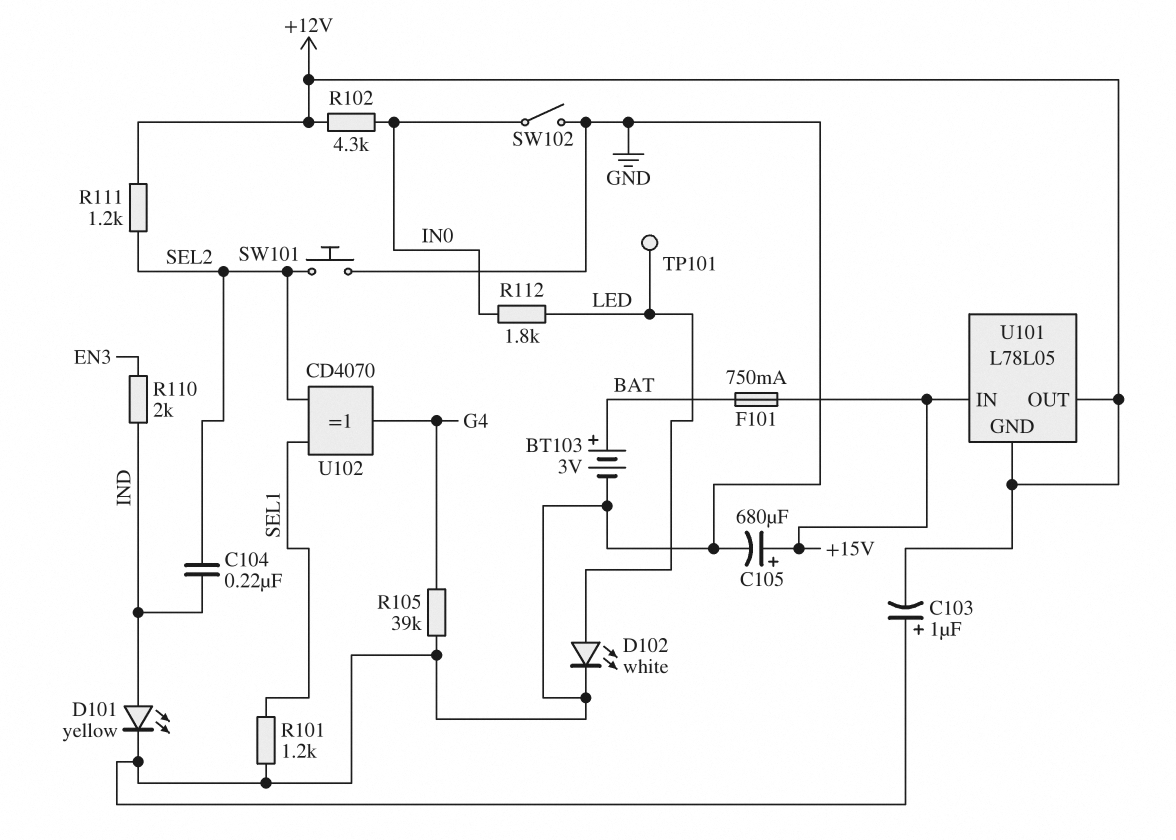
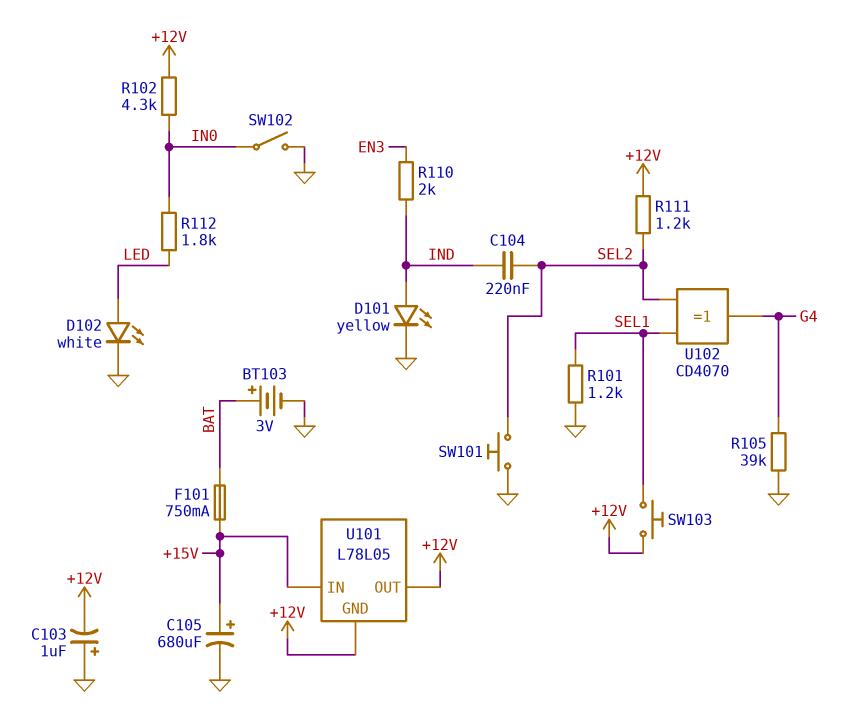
SW103: none -> button (+12V, SEL1)
TP101: test point (LED) -> none

